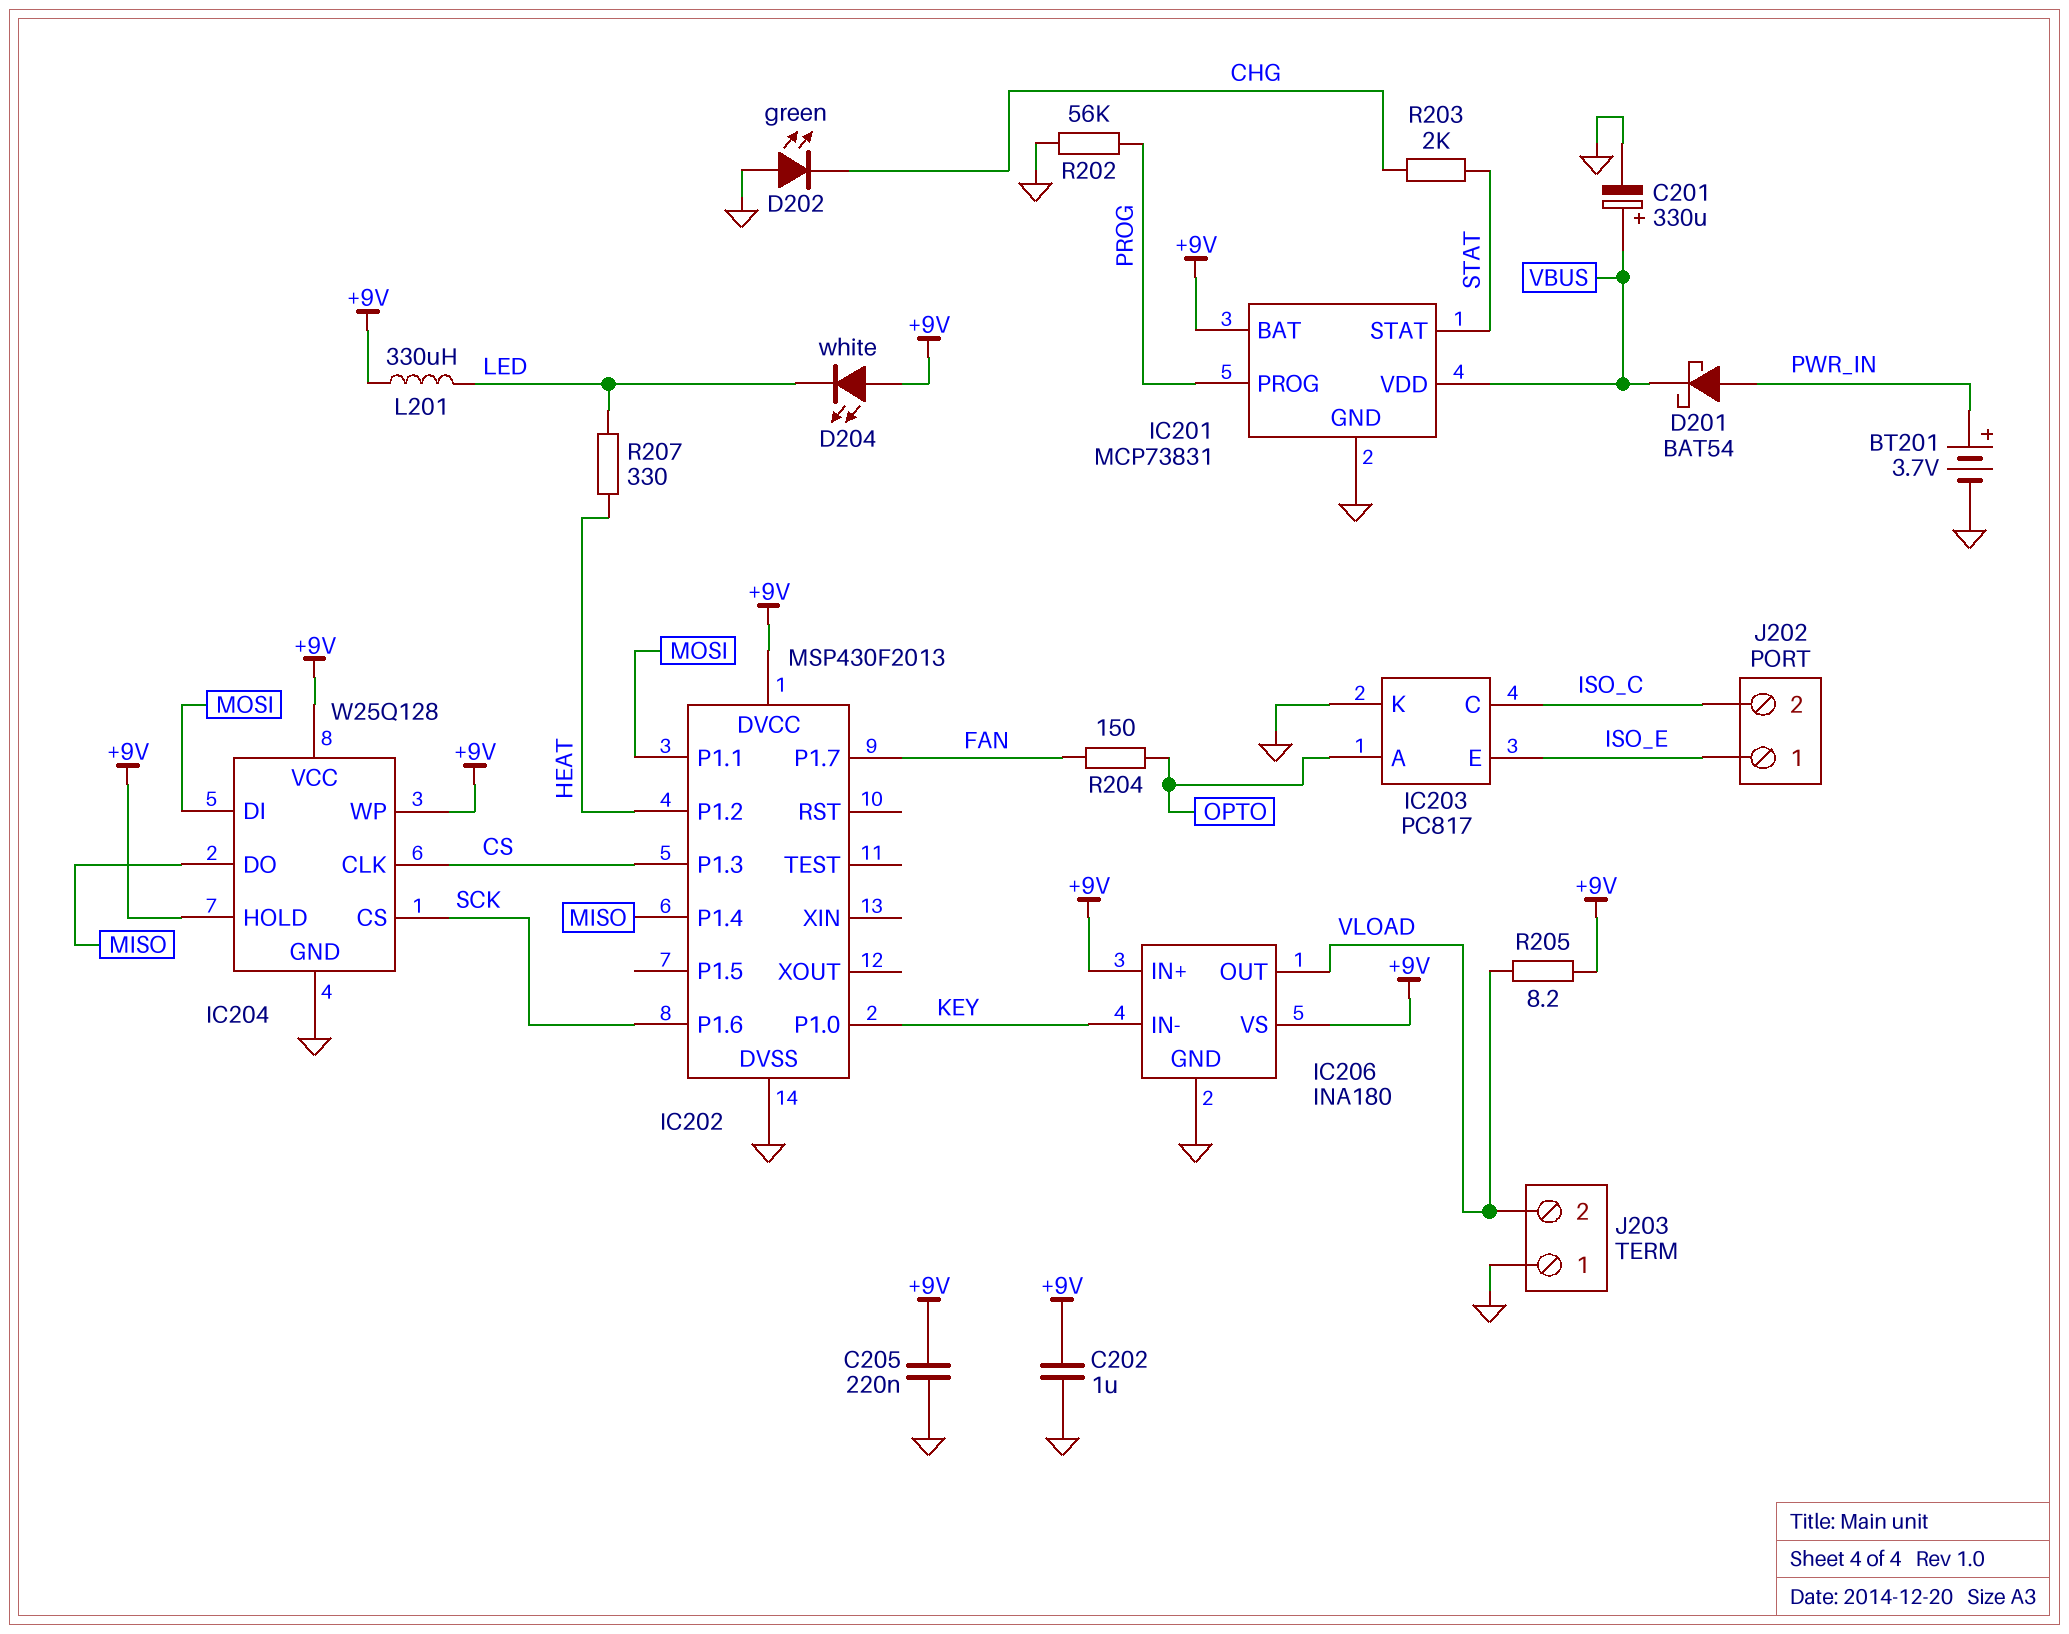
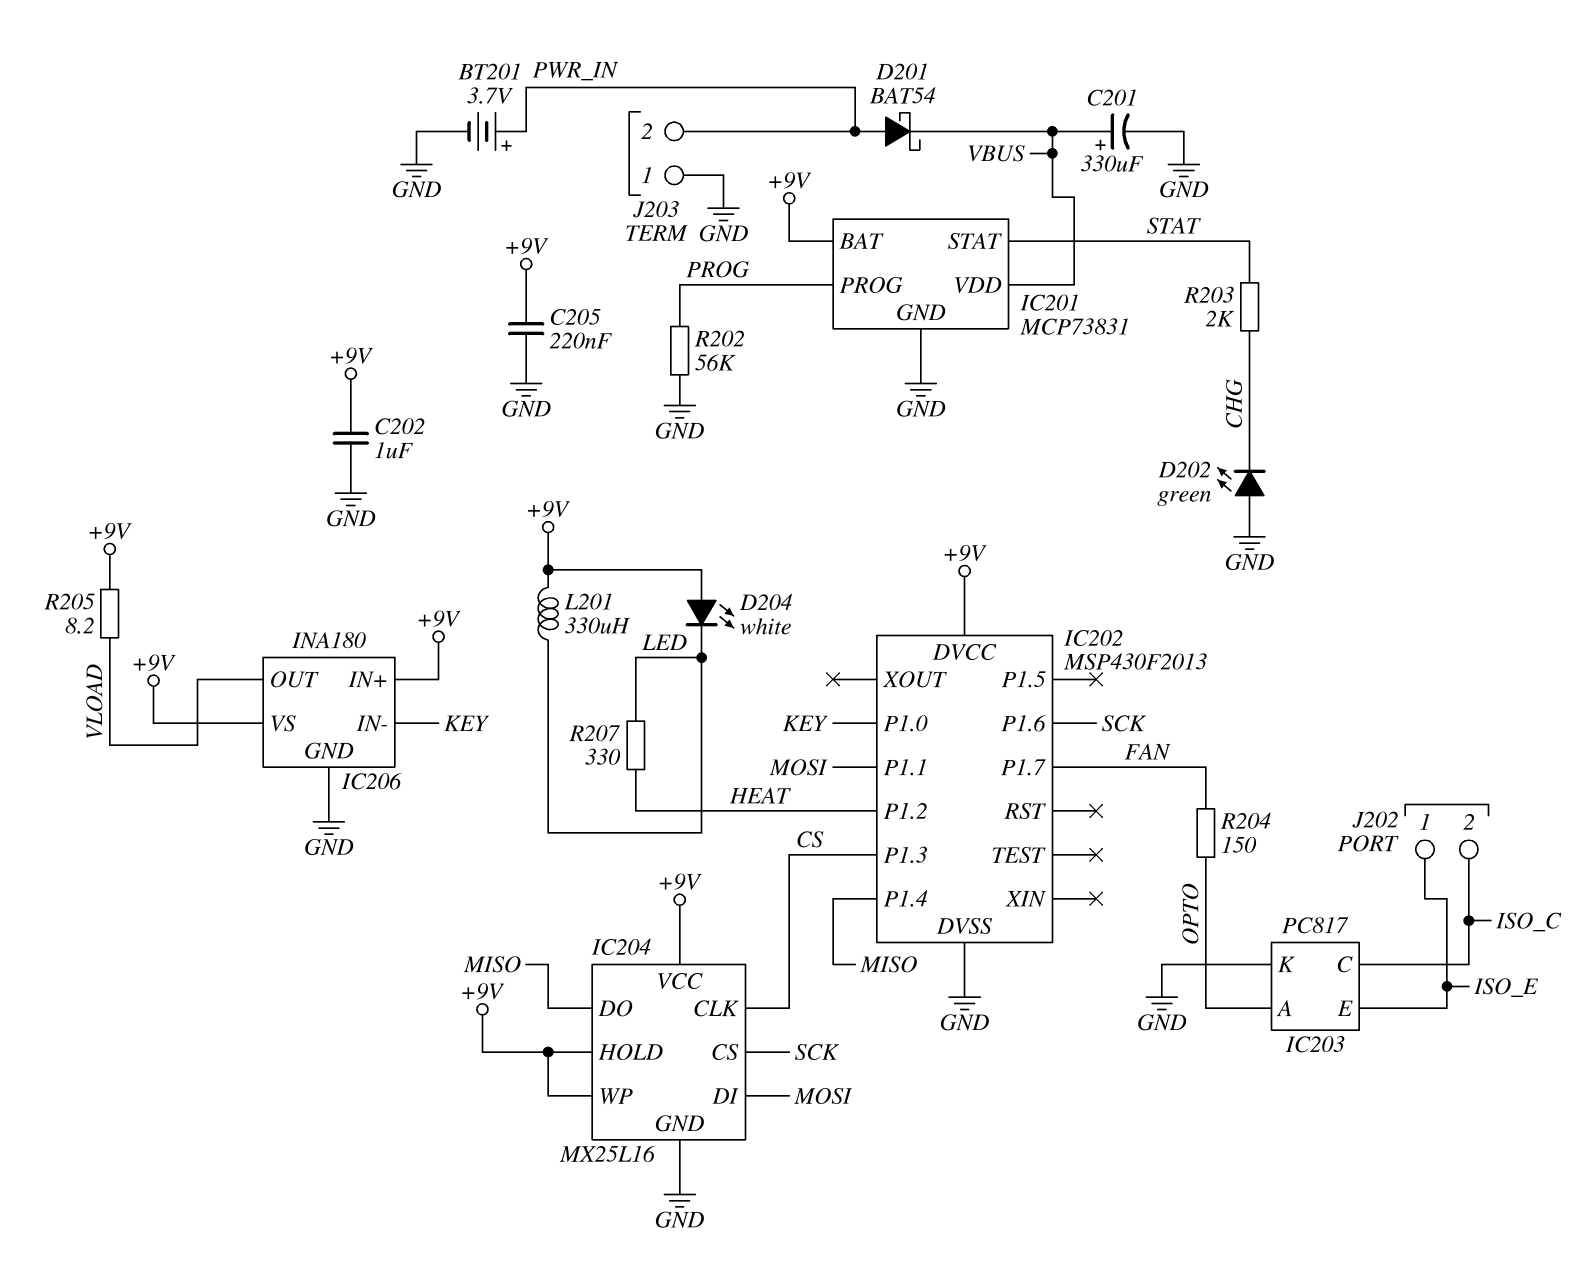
IC204: W25Q128 -> MX25L16
J203 pin 2: VLOAD -> PWR_IN

